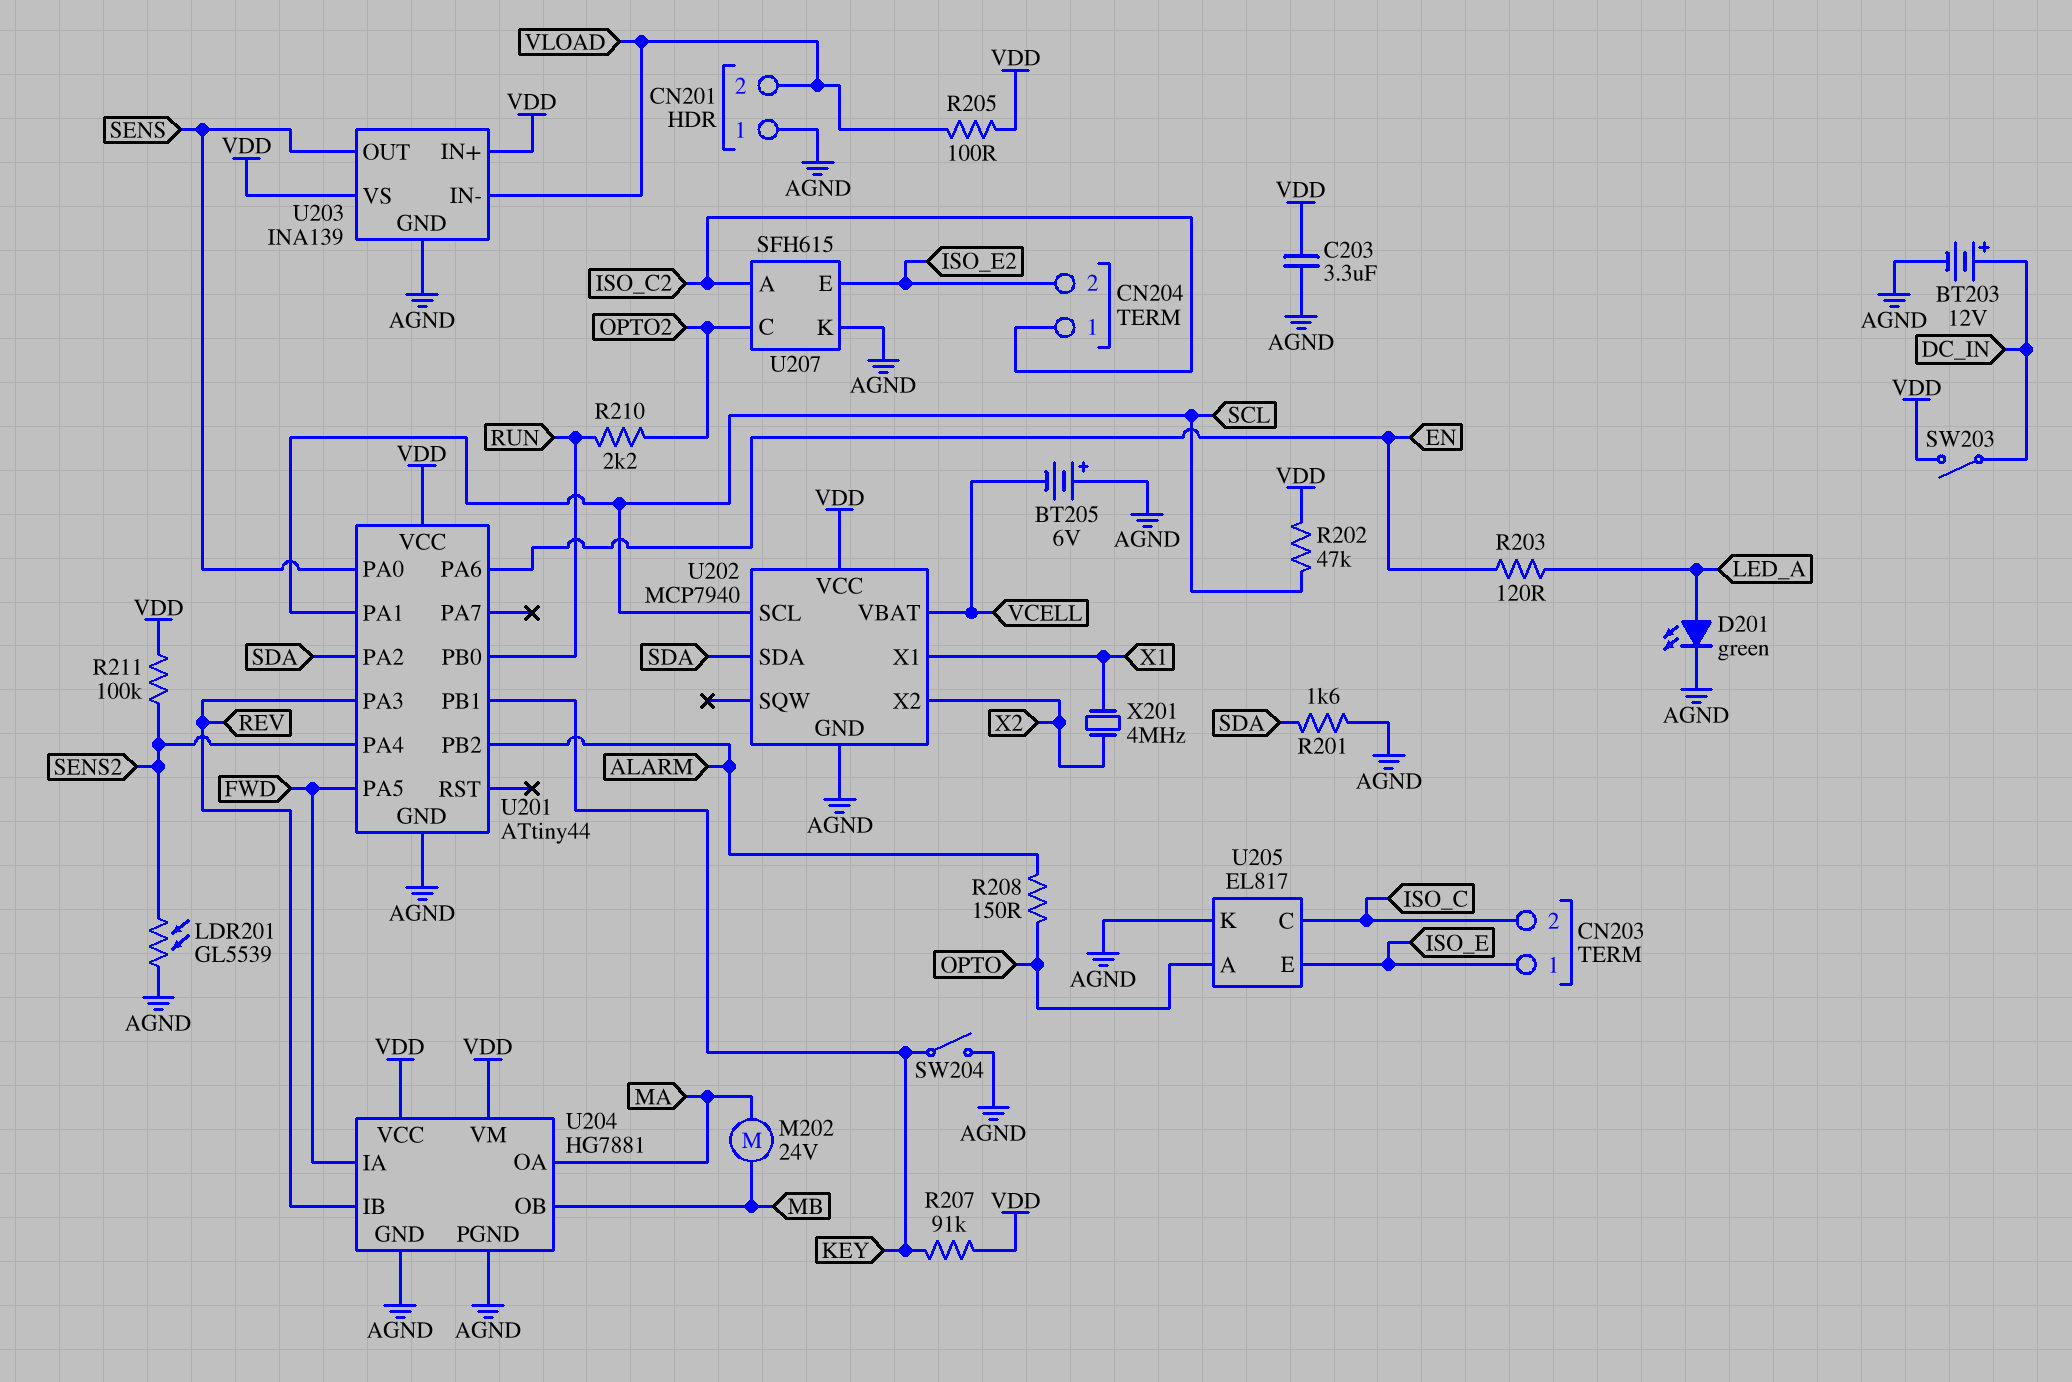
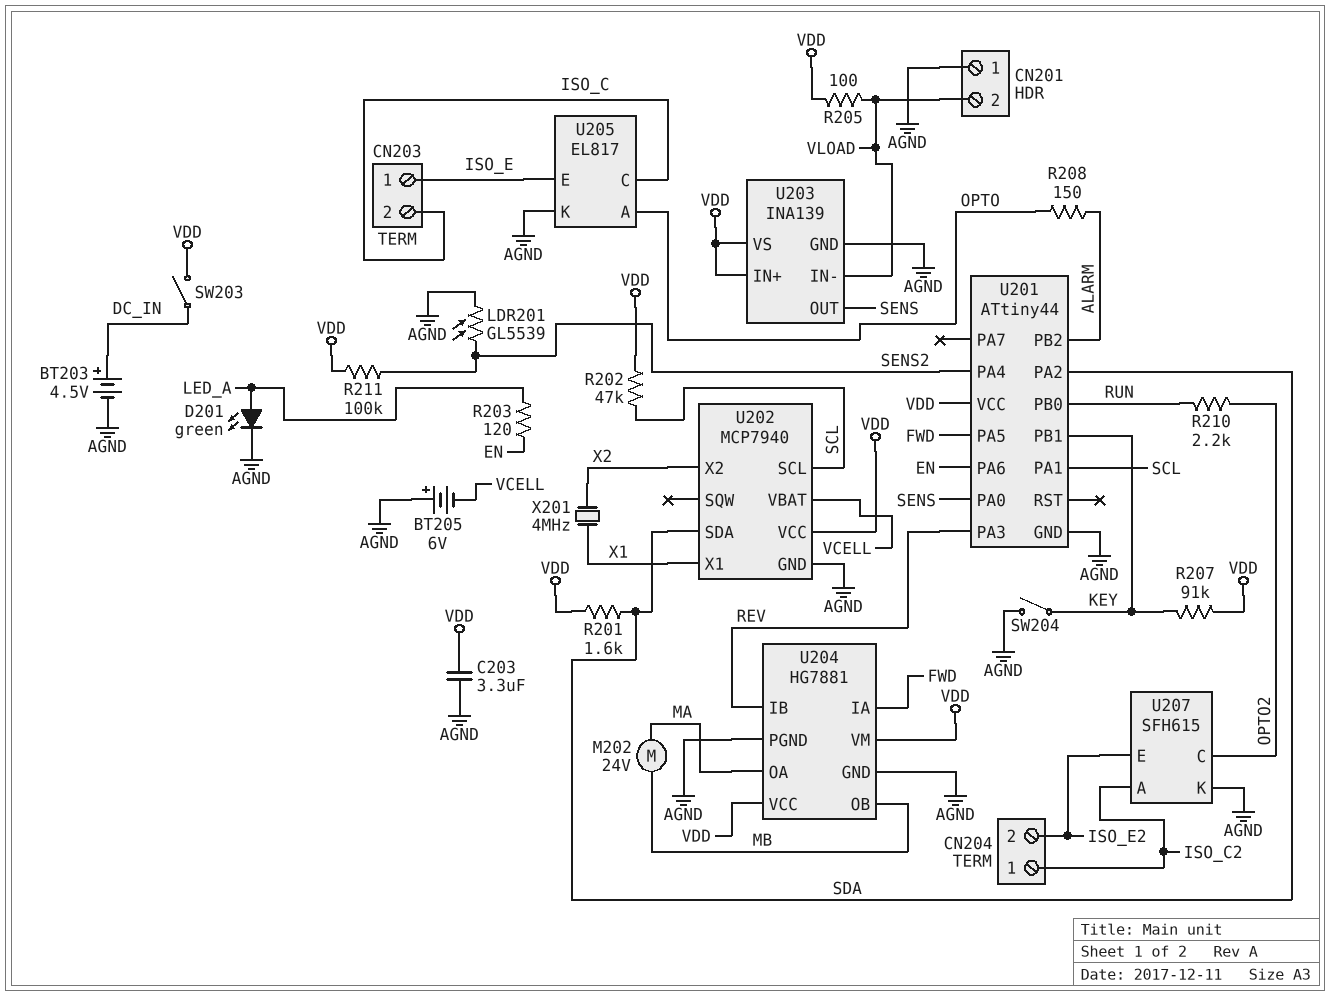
BT203: 12V (plus DC_IN, minus AGND) -> 4.5V (plus DC_IN, minus AGND)
R201: 1.6k (AGND, SDA) -> 1.6k (SDA, VDD)

